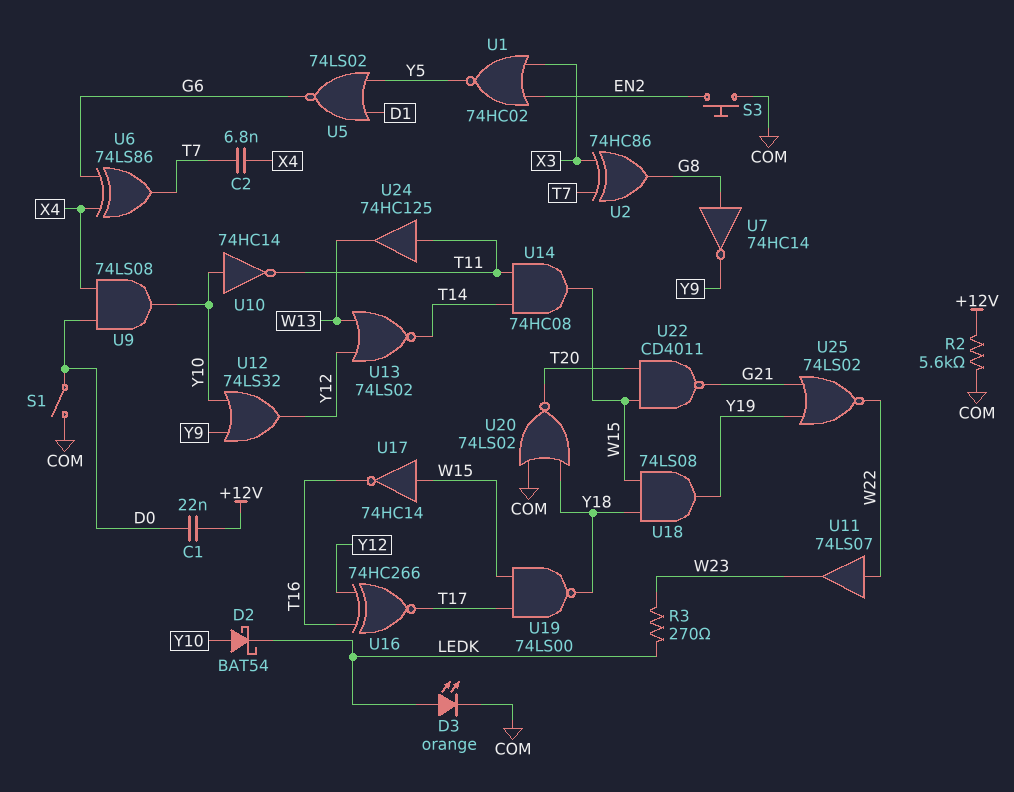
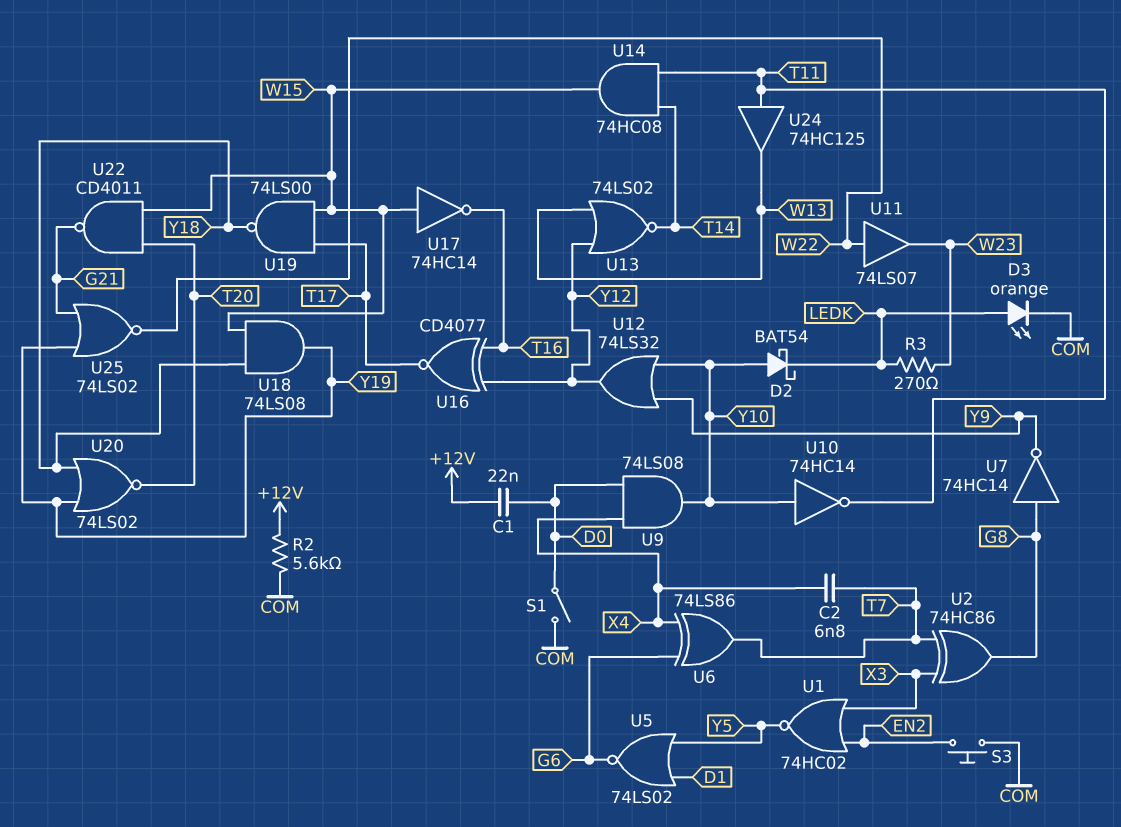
U16: XNOR 74HC266 (in T16, in Y12, out T17) -> XNOR CD4077 (in T16, in Y12, out T17)
U20: NOR 74LS02 (in COM, in Y18, out T20) -> NOR 74LS02 (in Y18, in Y19, out T20)

